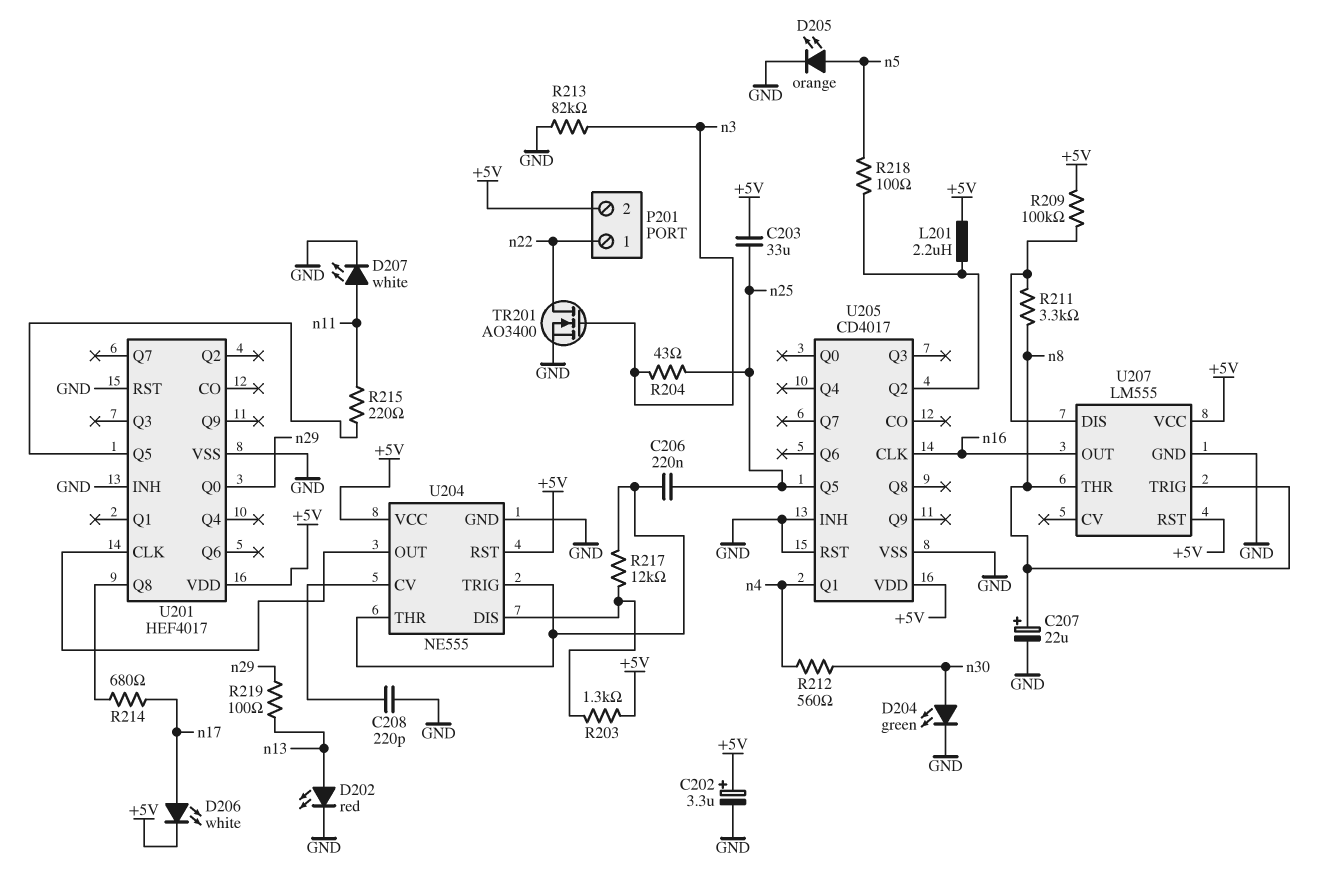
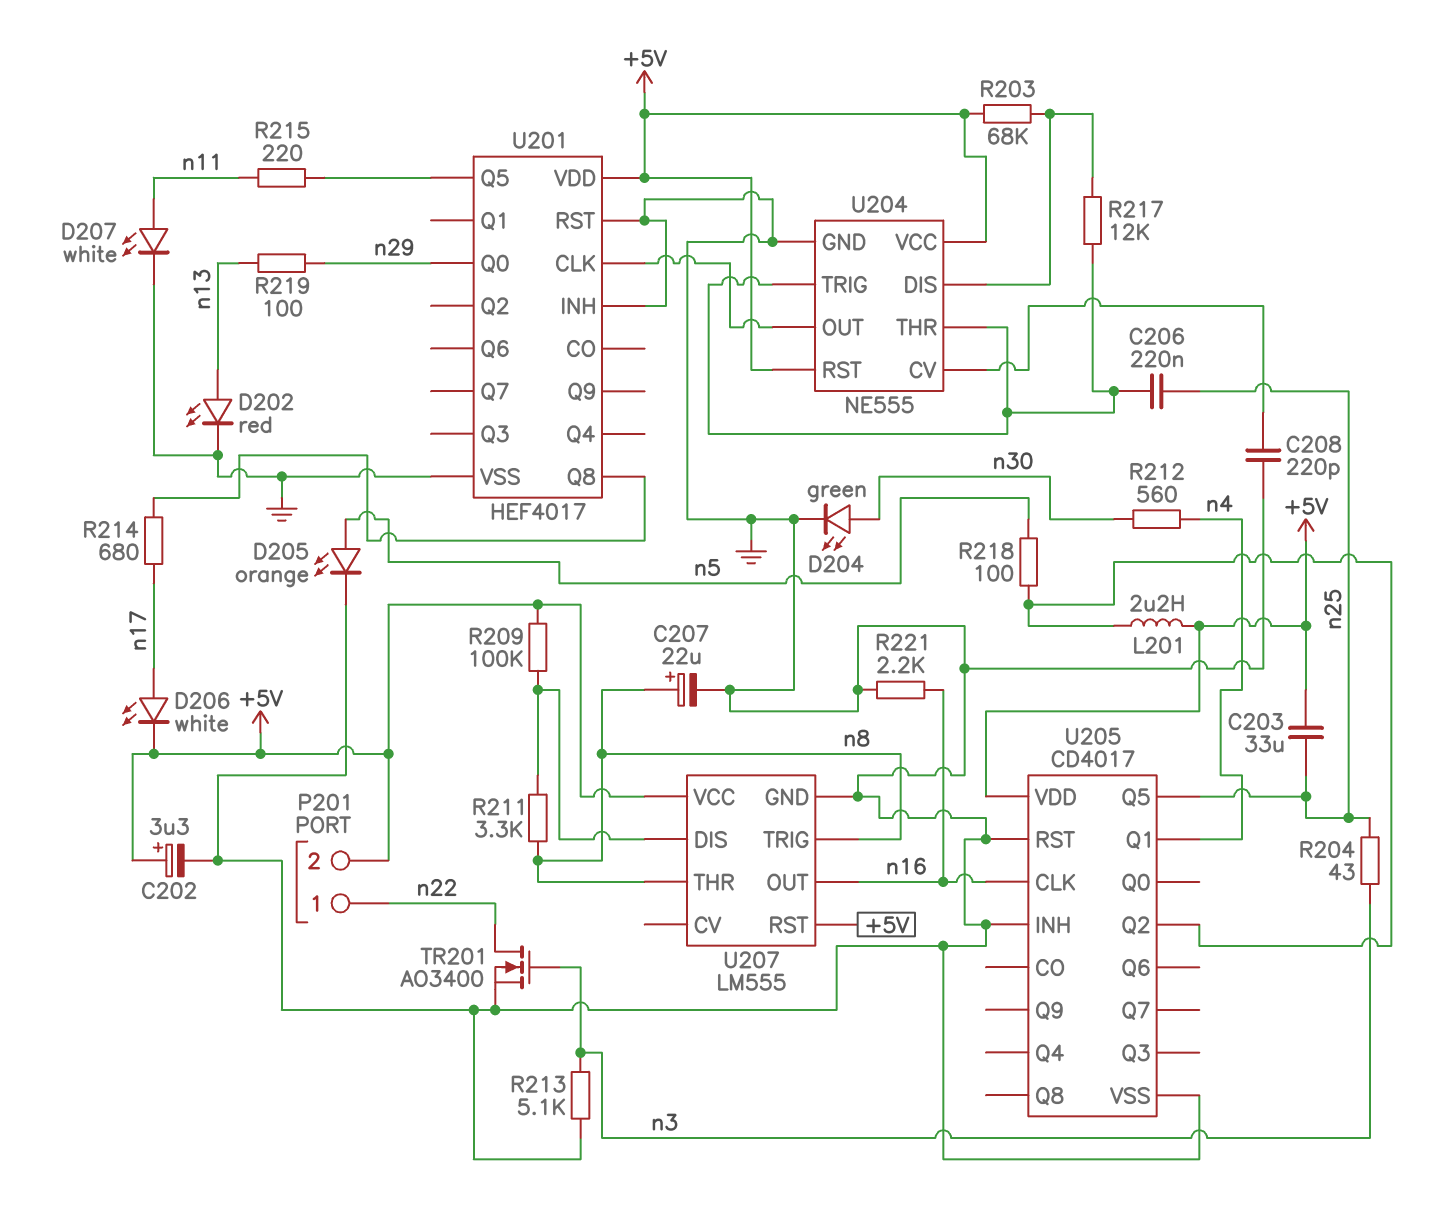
R203: 1.3k (+5V, U204/DIS) -> 68k (+5V, U204/DIS)
R213: 82k (GND, n3) -> 5.1k (GND, n3)
R221: none -> 2.2k (GND, n16)

